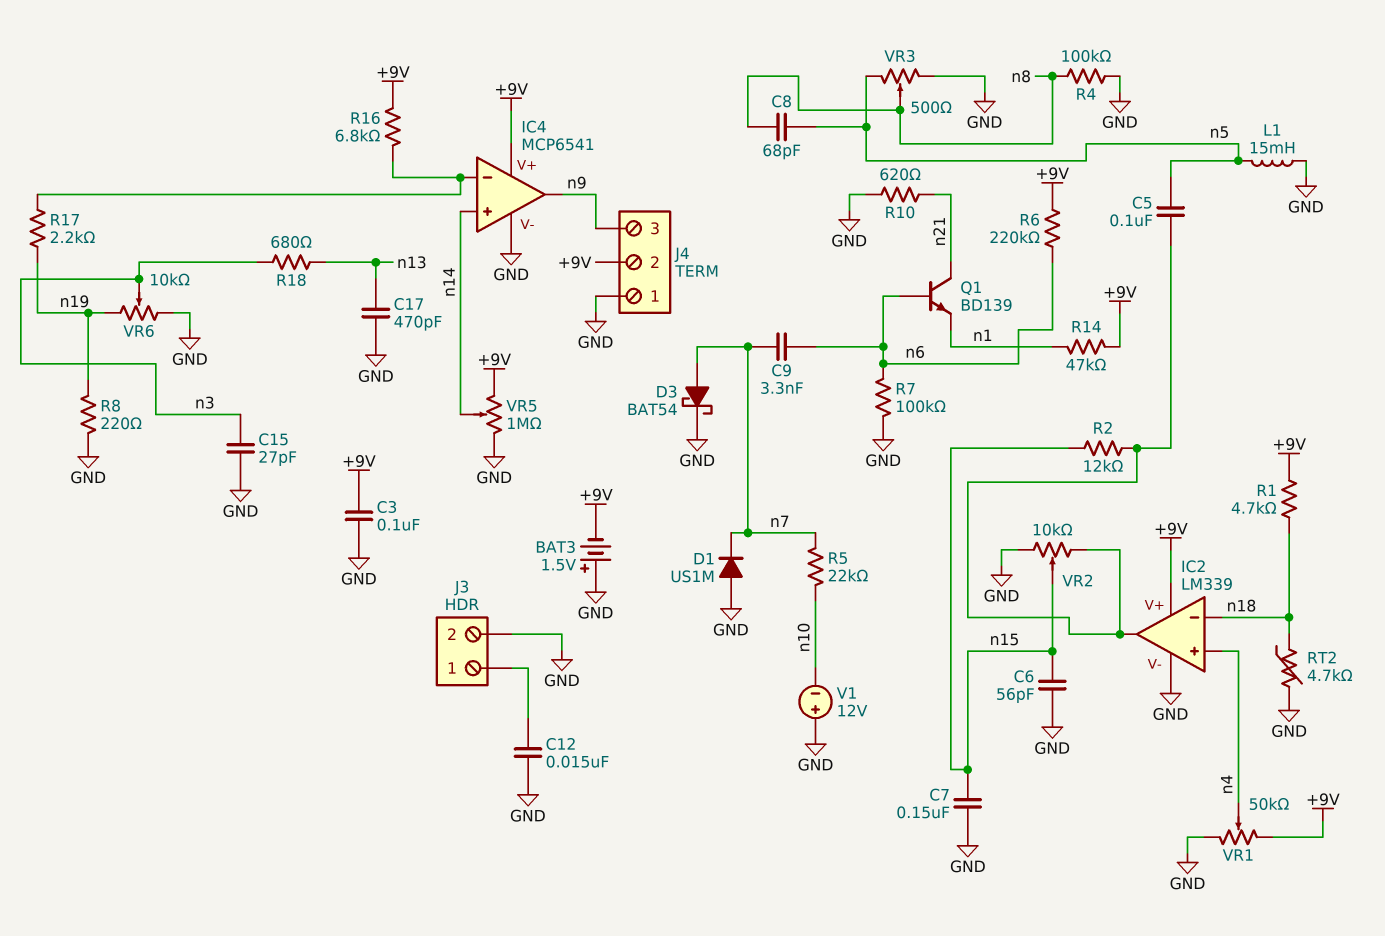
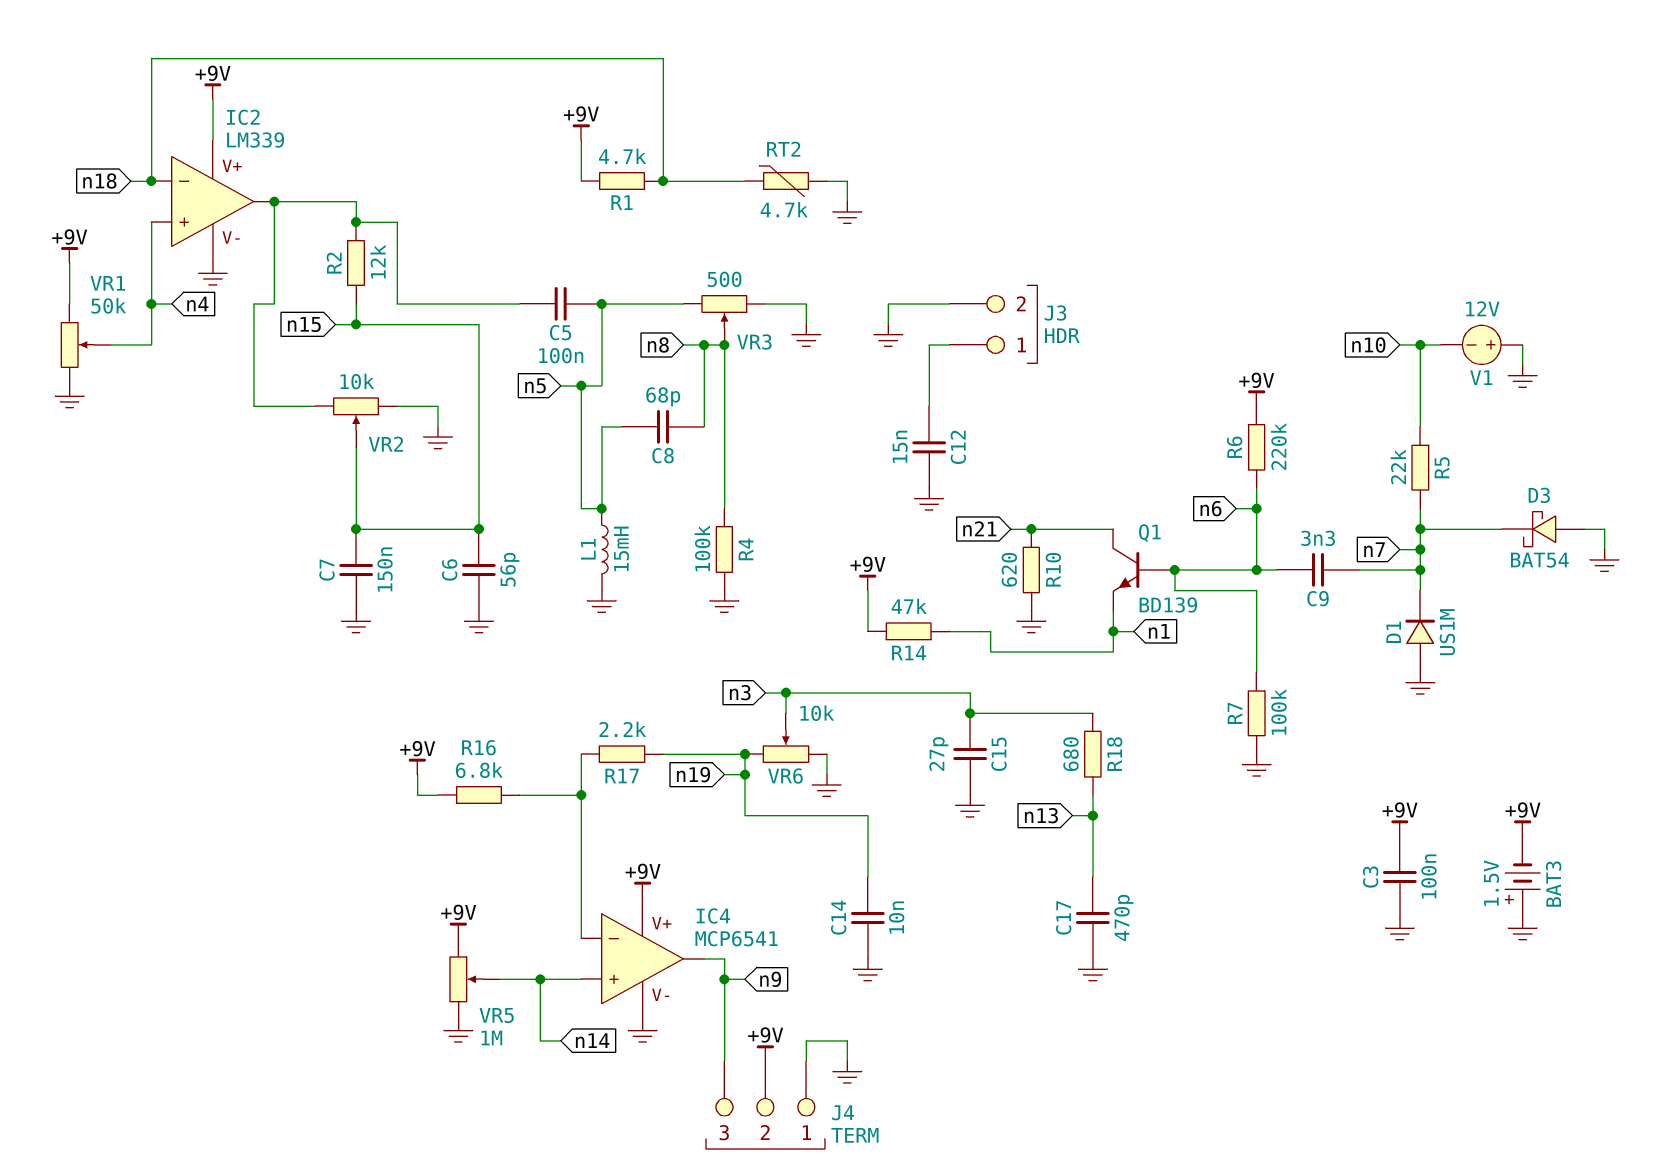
C14: none -> 10nF (GND, n19)
D3: schottky BAT54 (A n7, K GND) -> schottky BAT54 (A GND, K n7)
R8: 220 (GND, n19) -> none

